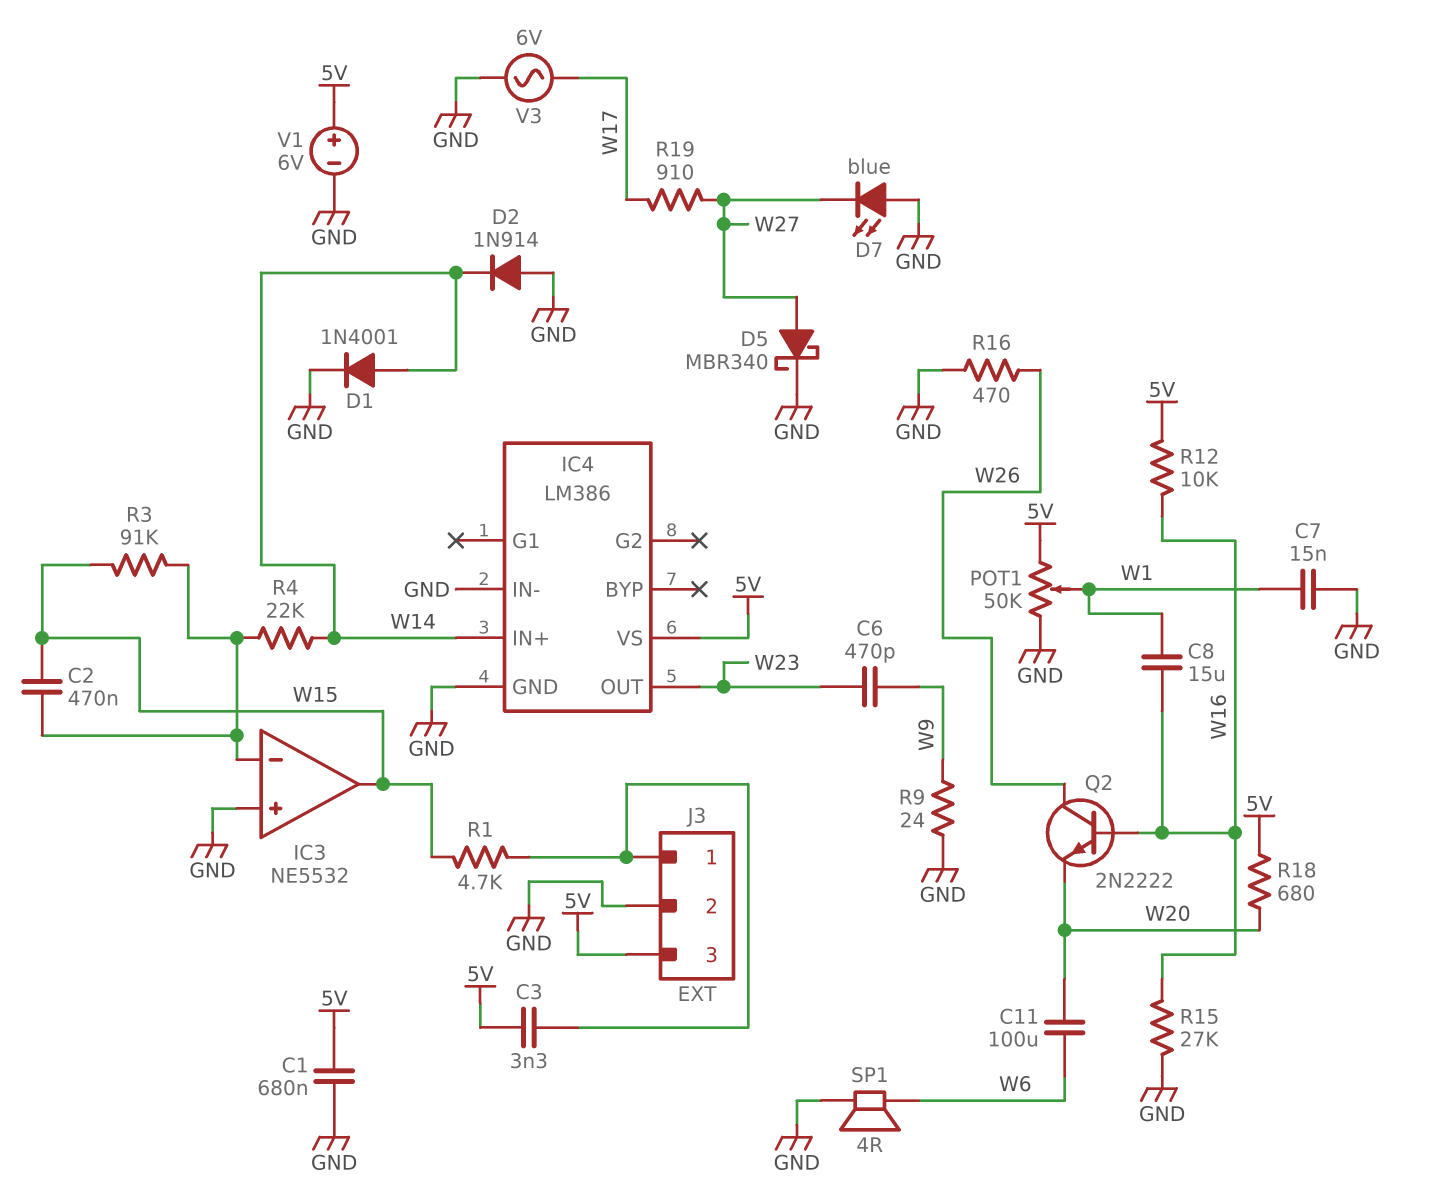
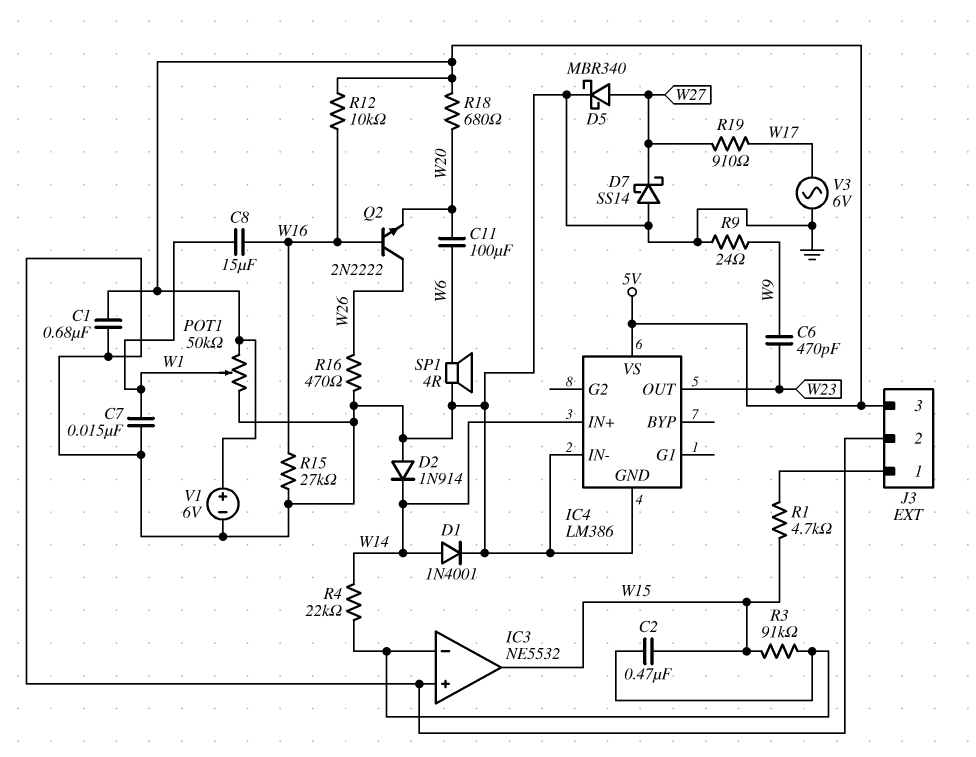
C3: 3.3nF (5V, J3/1) -> none
D7: LED blue (A GND, K W27) -> schottky SS14 (A GND, K W27)

